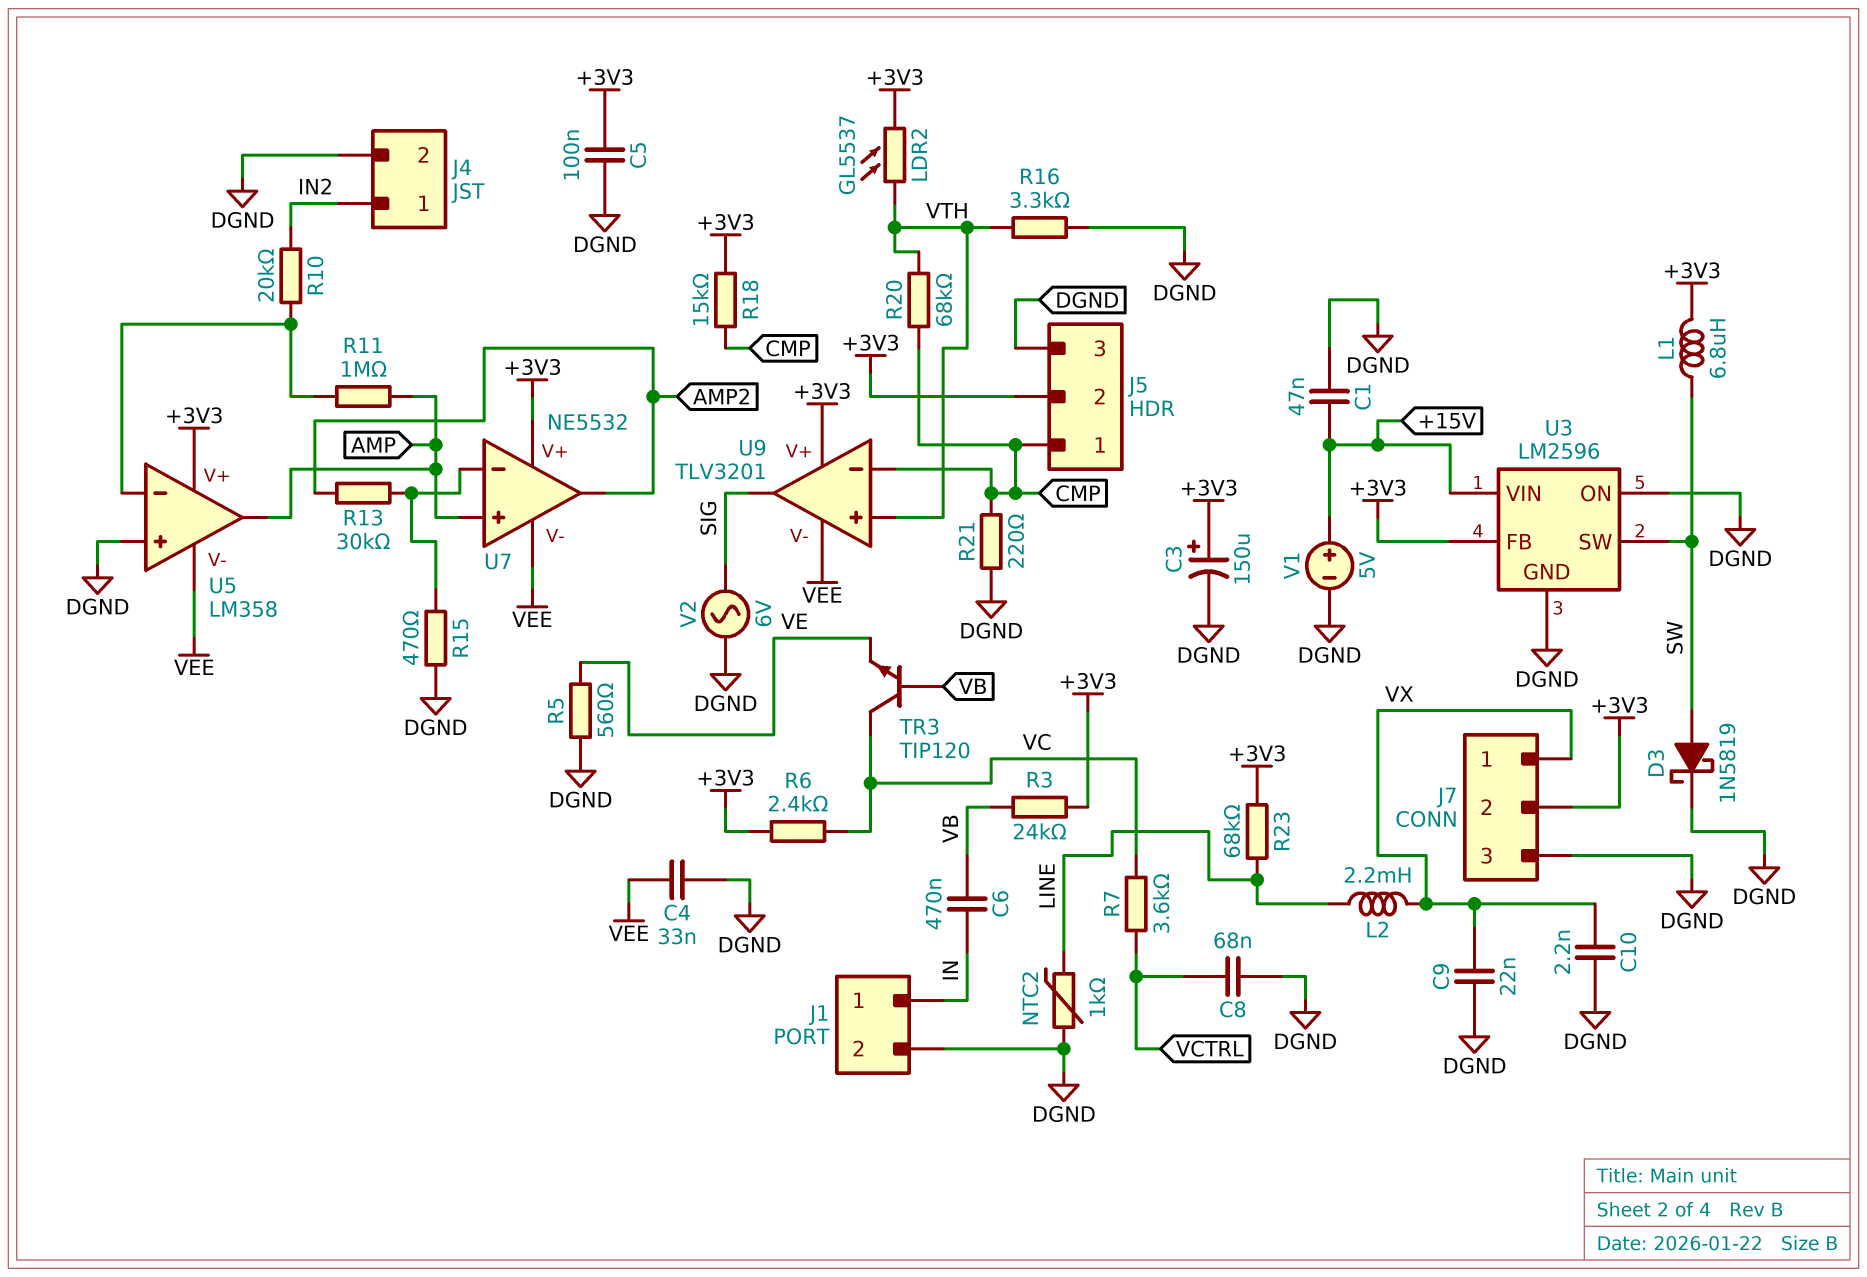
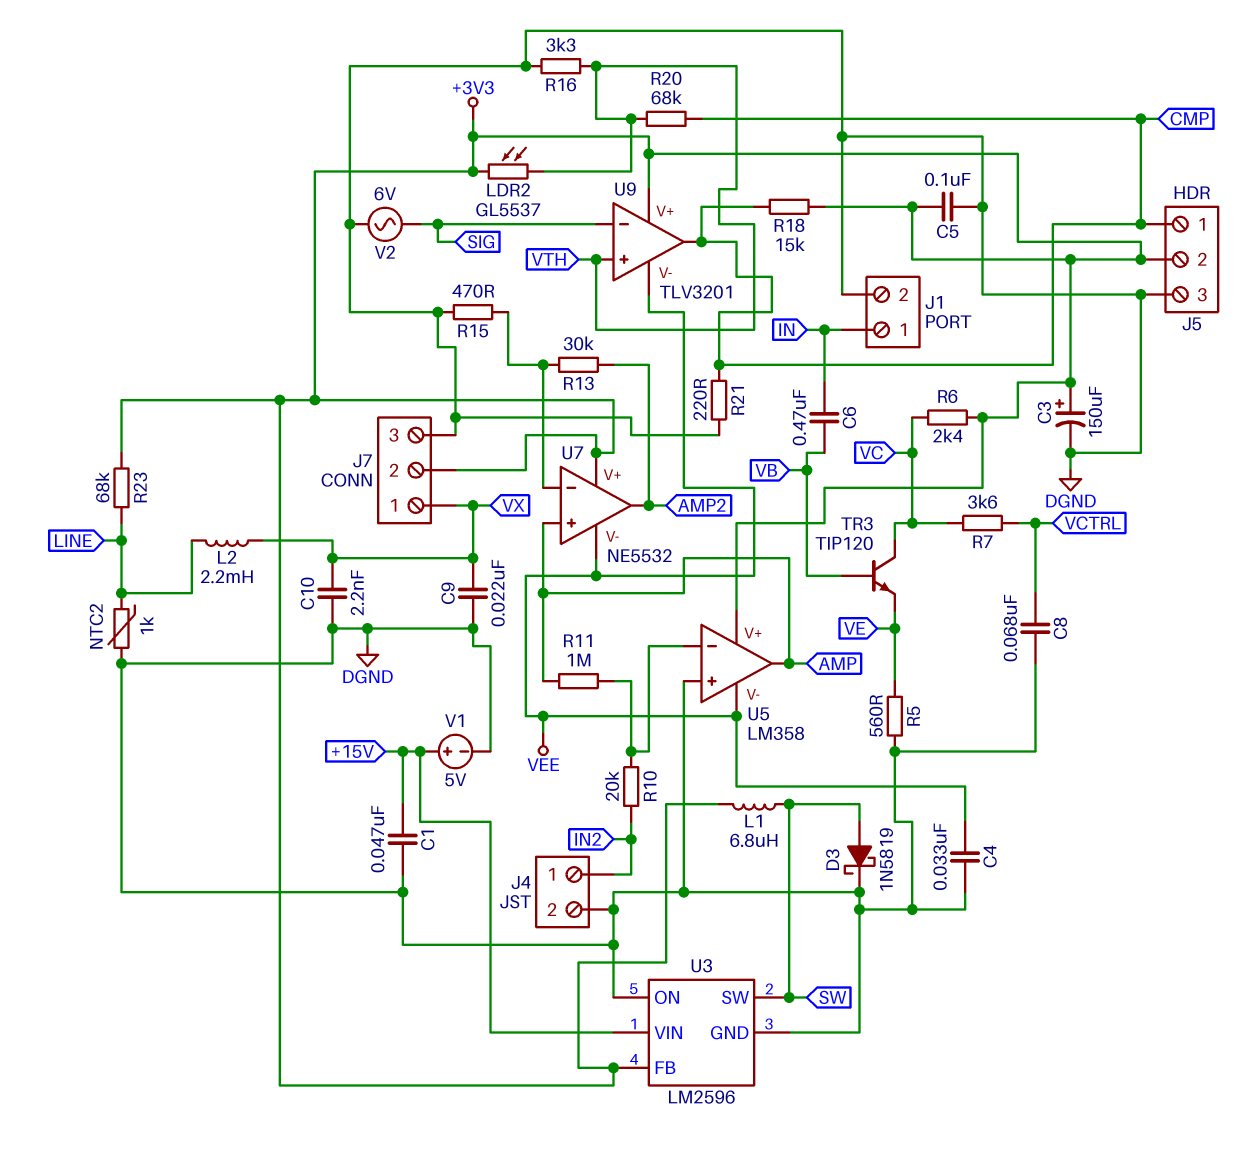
R3: 24k (+3V3, VB) -> none
U9 pin in-: CMP -> SIG
U9 pin out: SIG -> CMP

